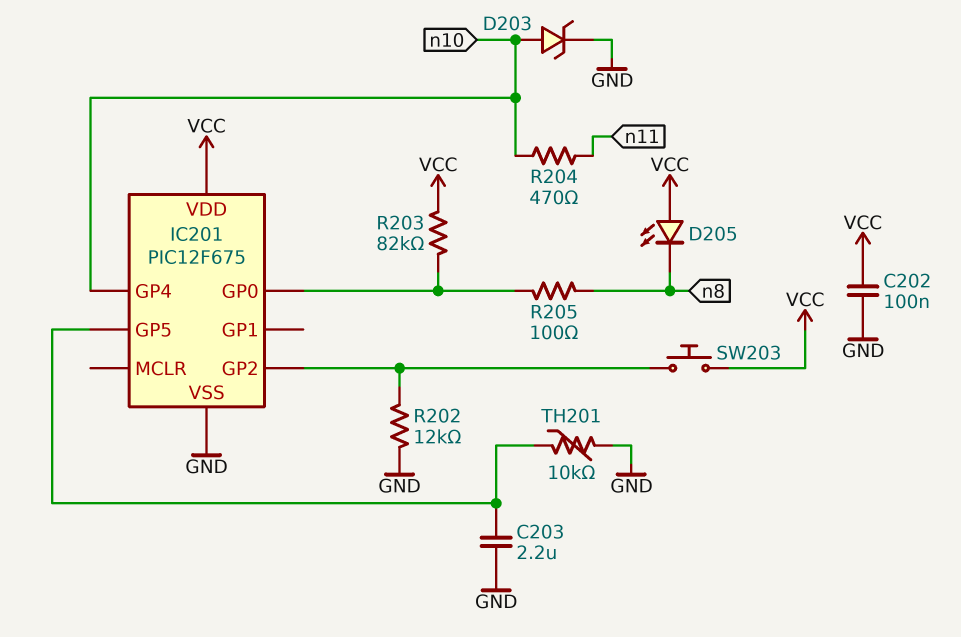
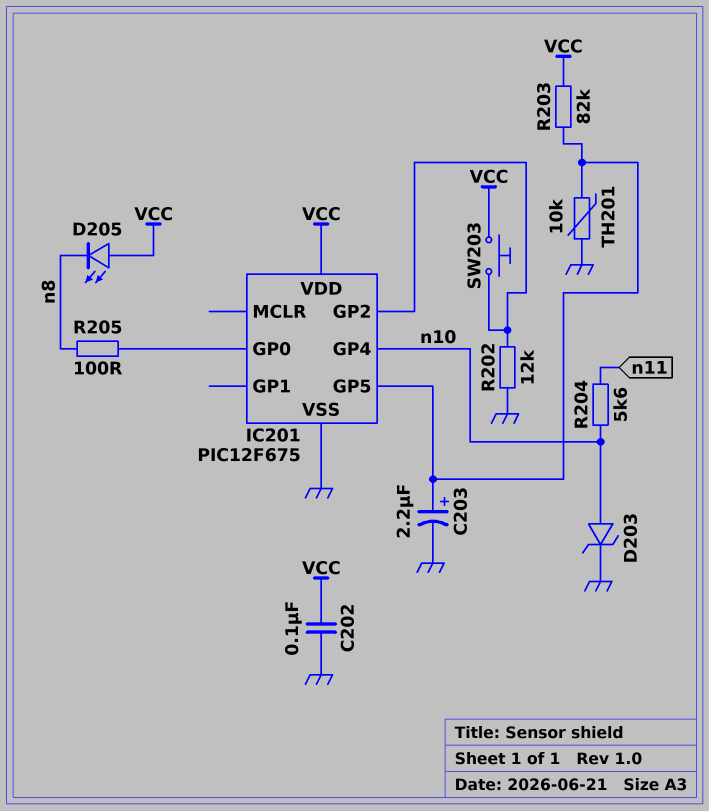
C203: 2.2uF (GND, IC201/GP5) -> 2.2uF (plus IC201/GP5, minus GND)
R203: 82k (IC201/GP0, VCC) -> 82k (IC201/GP5, VCC)
R204: 470 (n10, n11) -> 5.6k (n10, n11)

